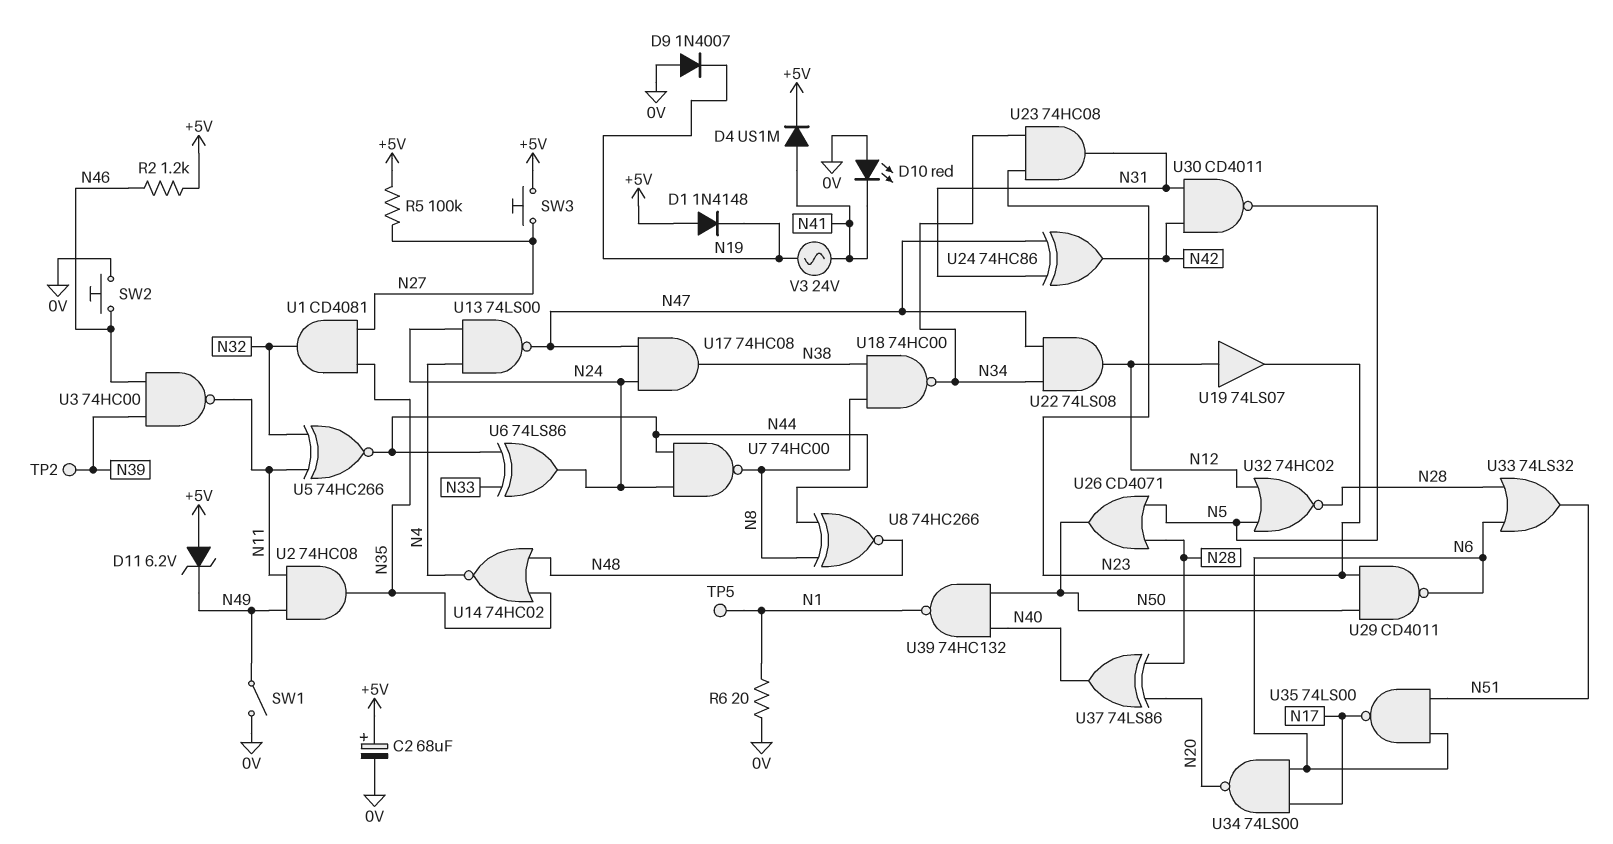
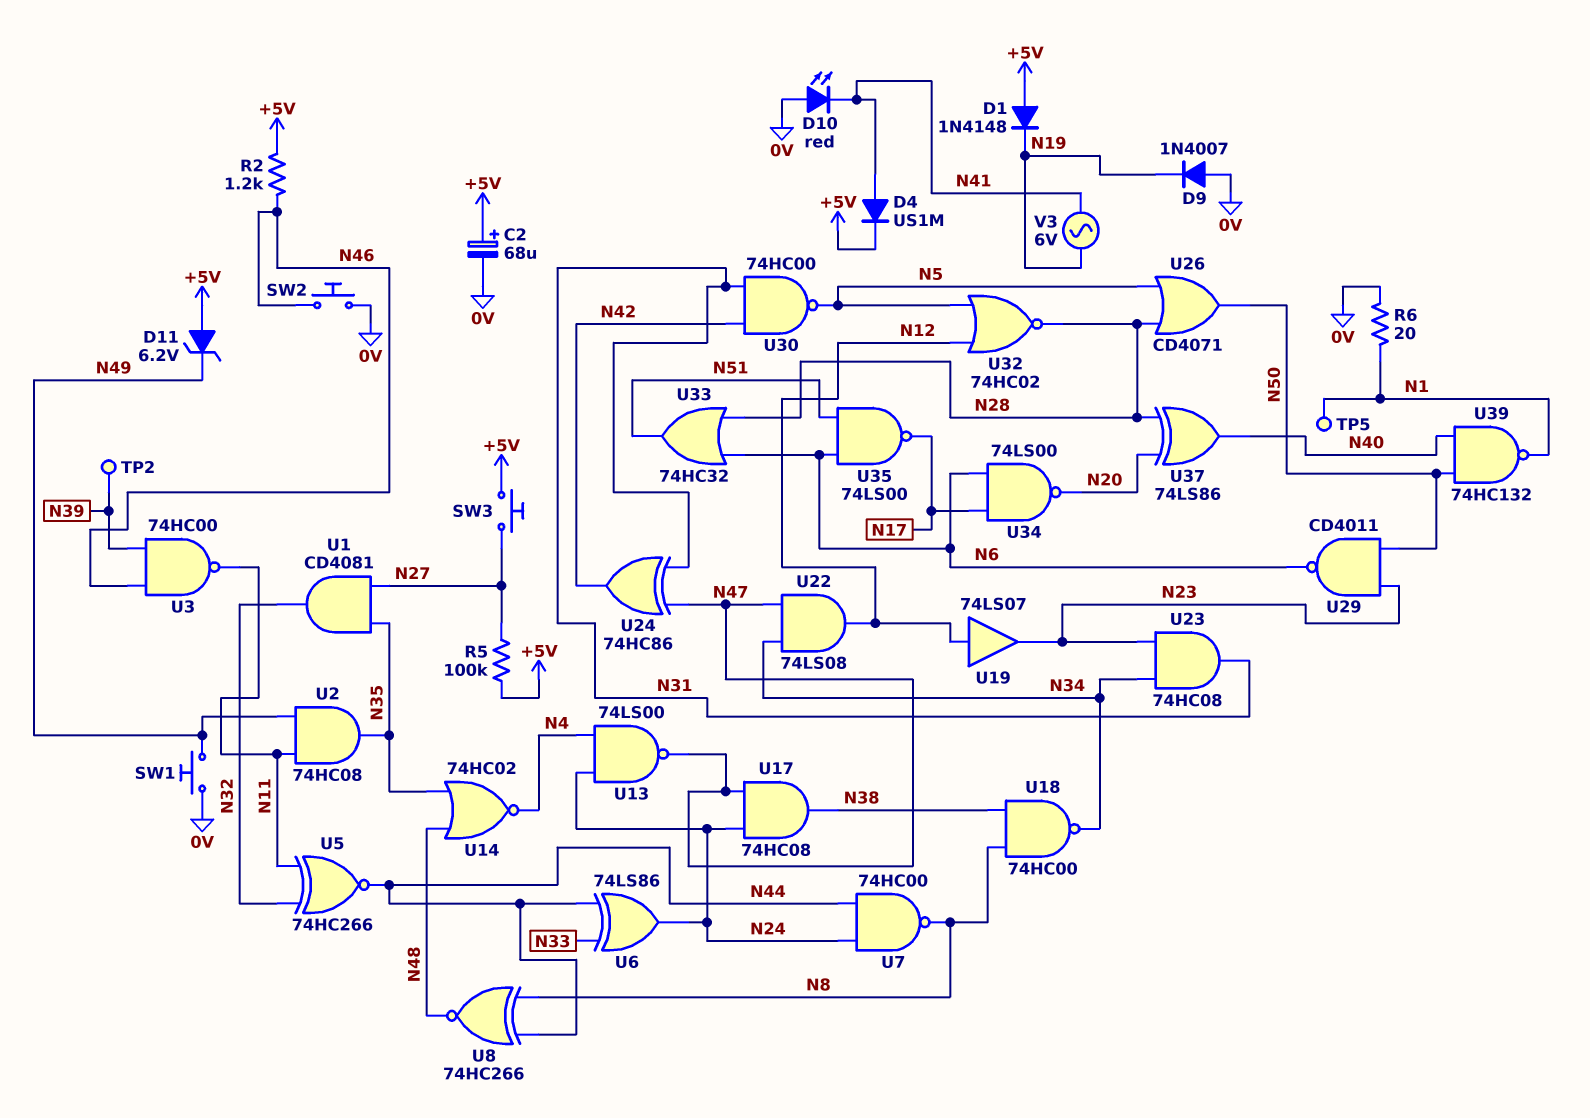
SW1: switch (0V, N49) -> button (0V, N49)
U30: NAND CD4011 (in N31, in N42, out N5) -> NAND 74HC00 (in N31, in N42, out N5)
U33: OR 74LS32 (in N6, in N28, out N51) -> OR 74HC32 (in N6, in N28, out N51)
V3: AC 24V (N19, N41) -> AC 6V (N19, N41)

